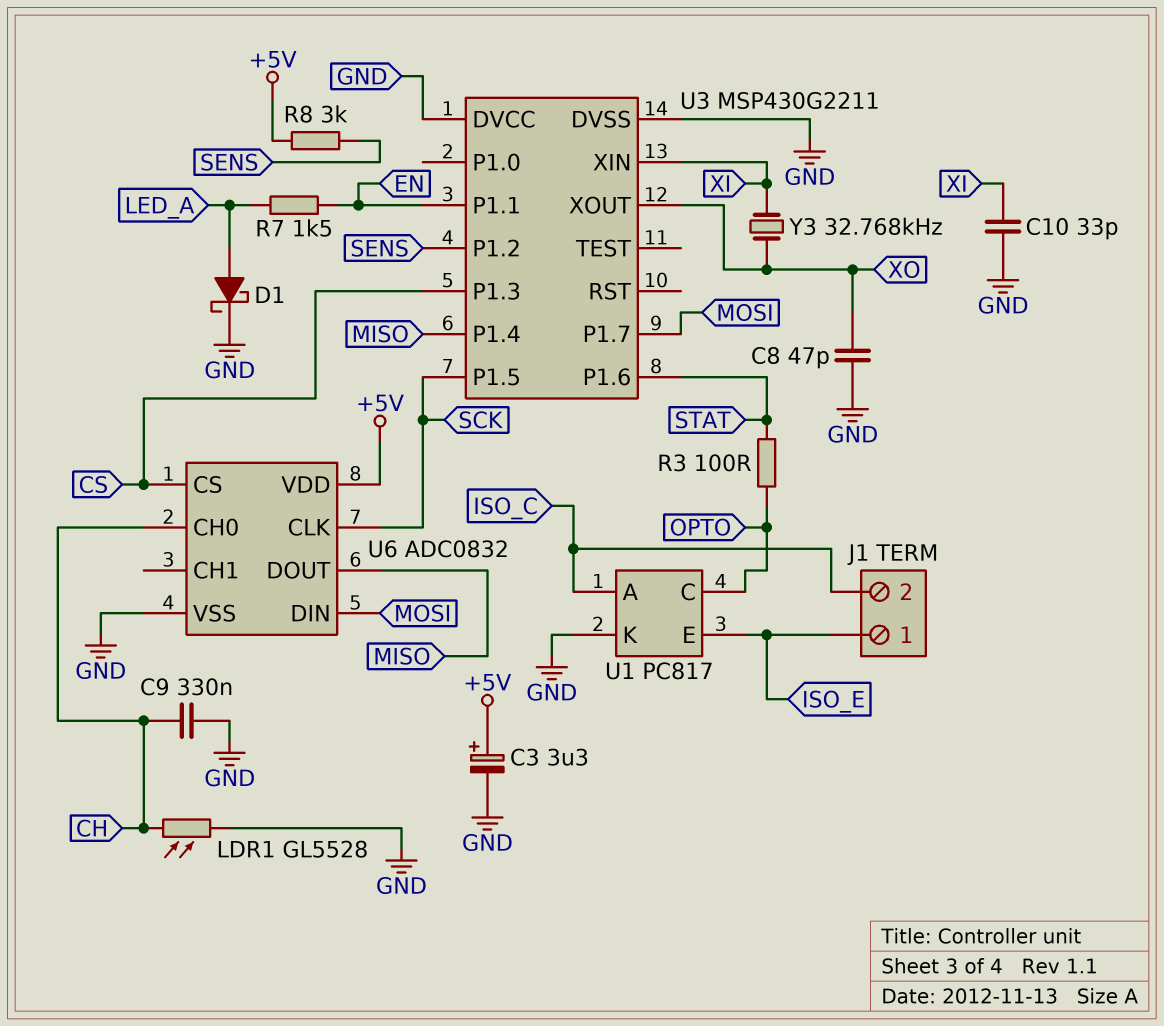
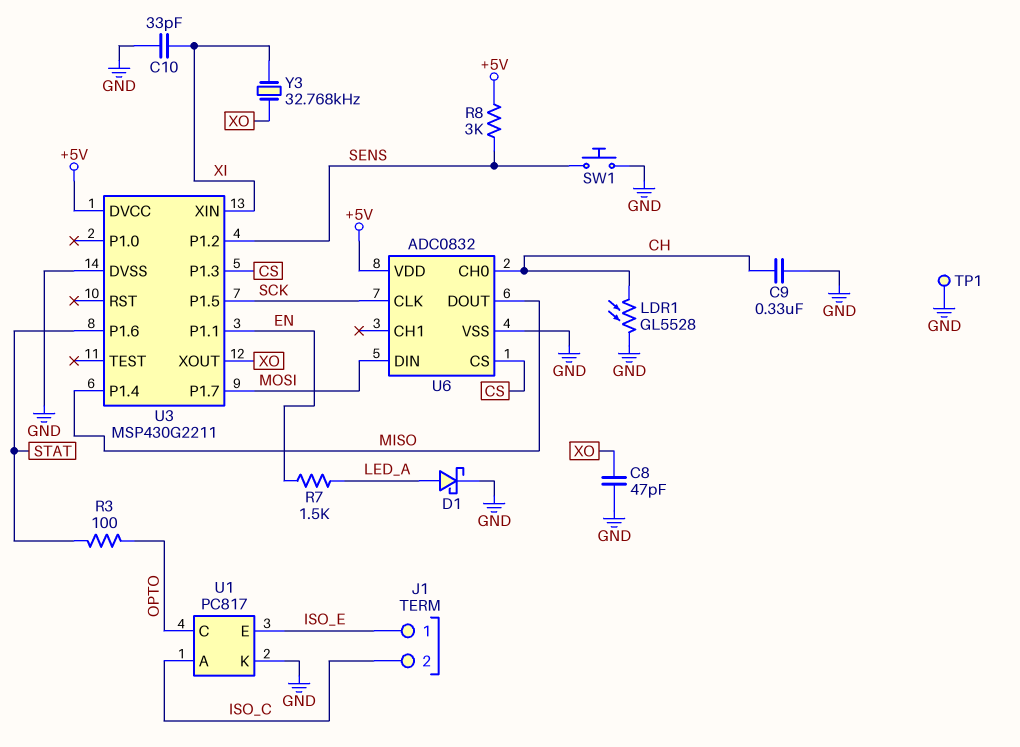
C3: 3.3uF (plus +5V, minus GND) -> none
SW1: none -> button (GND, SENS)
TP1: none -> test point (GND)
U3 pin DVCC: GND -> +5V

